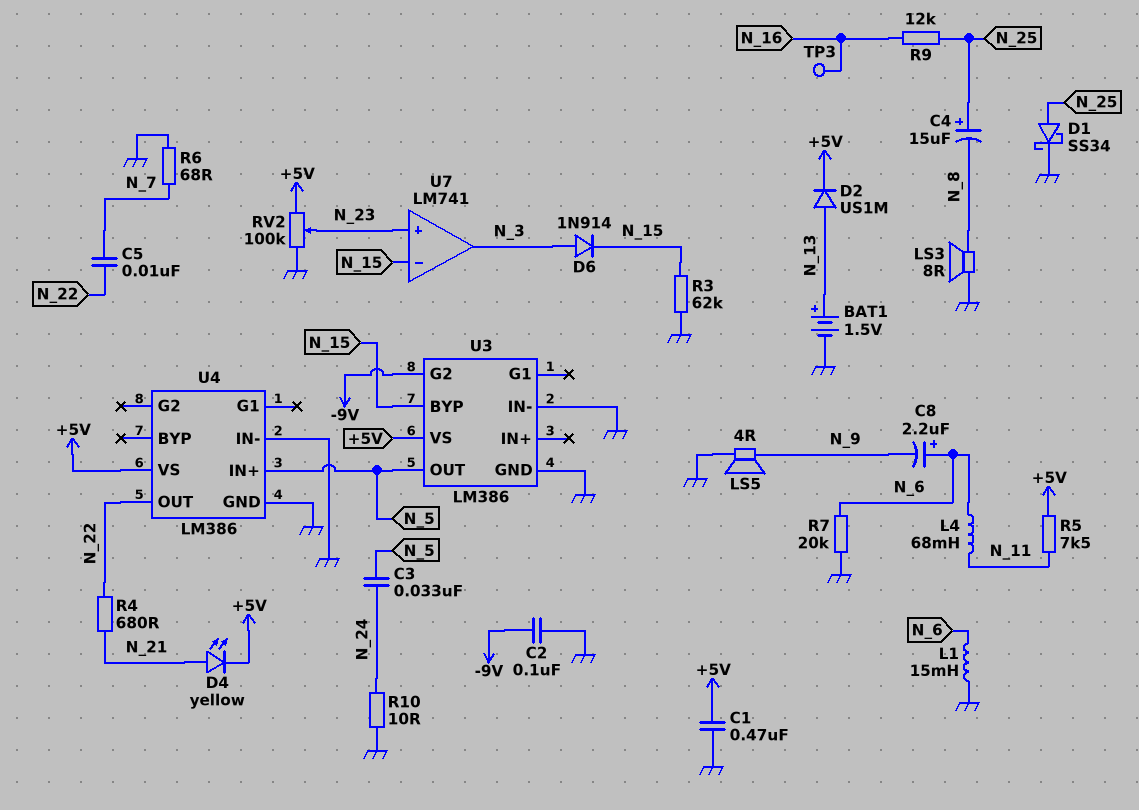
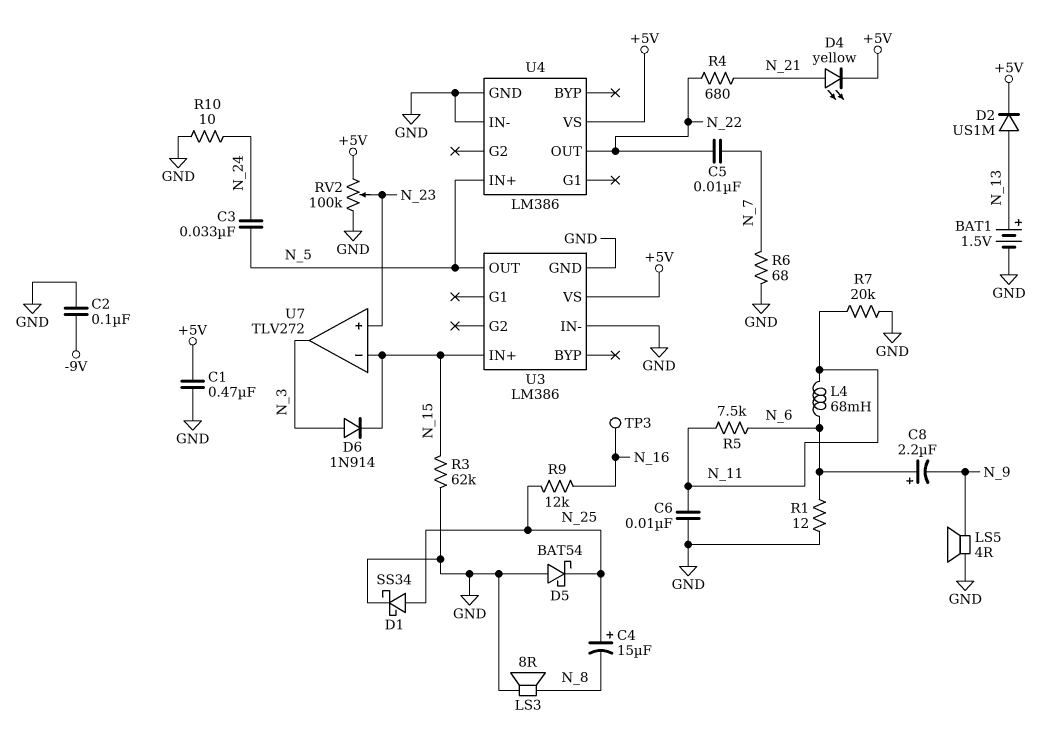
C6: none -> 10nF (GND, N_11)
D5: none -> schottky BAT54 (A GND, K N_25)
L1: 15mH (GND, N_6) -> none
R1: none -> 12 (GND, N_6)
R5: 7.5k (+5V, N_11) -> 7.5k (N_6, N_11)
R7: 20k (GND, N_6) -> 20k (GND, N_11)
U3 pin BYP: N_15 -> none
U3 pin G2: -9V -> none
U3 pin IN+: none -> N_15
U7: LM741 -> TLV272

